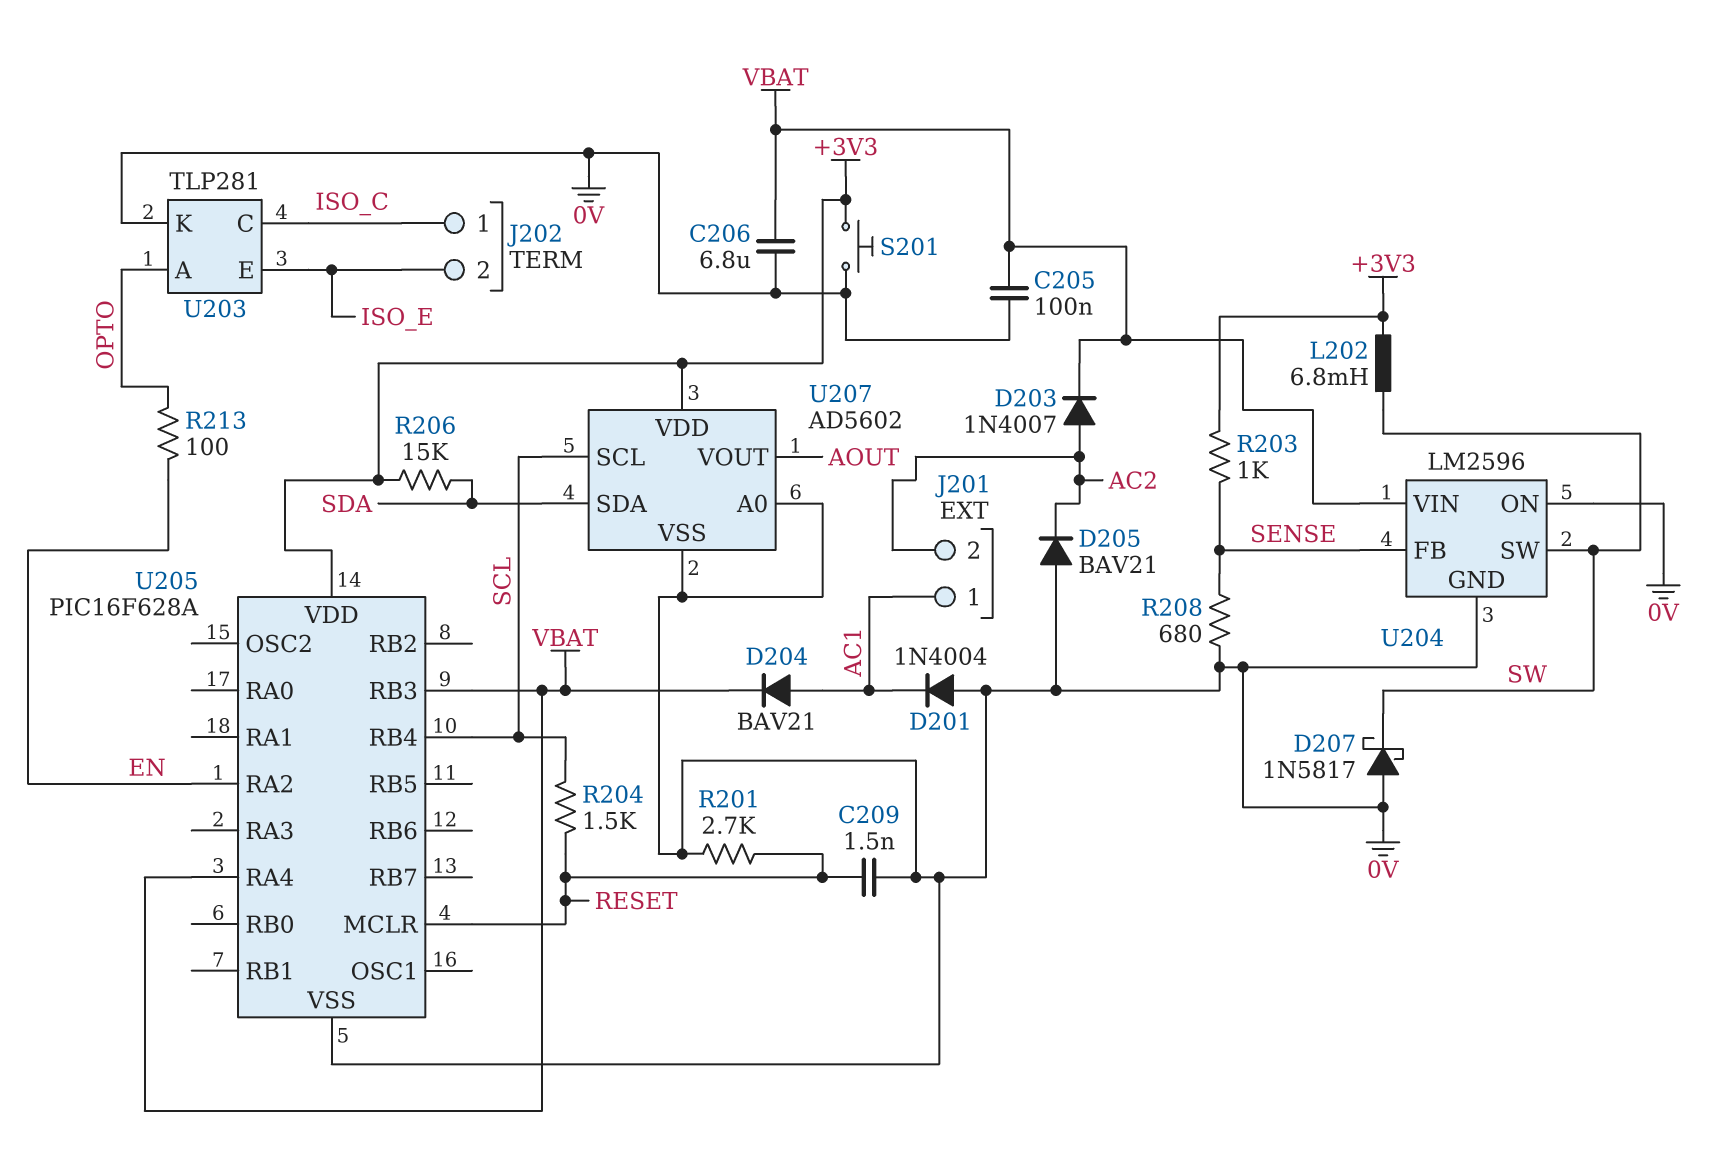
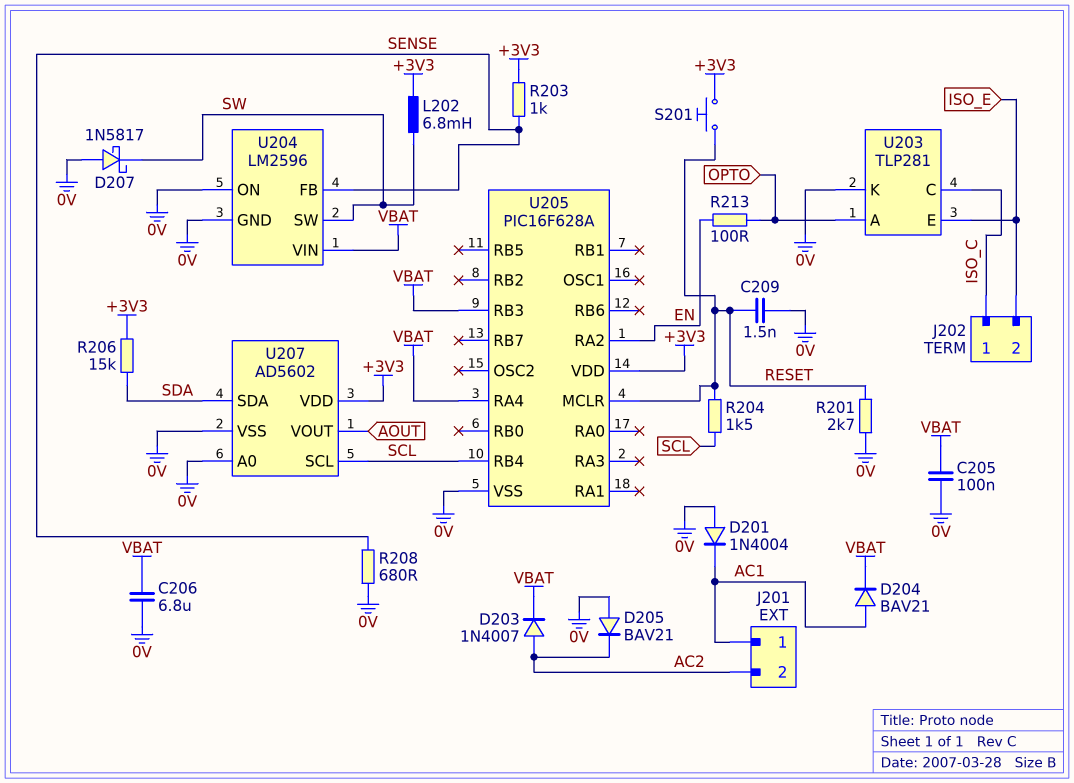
S201: button (+3V3, 0V) -> button (+3V3, RESET)

